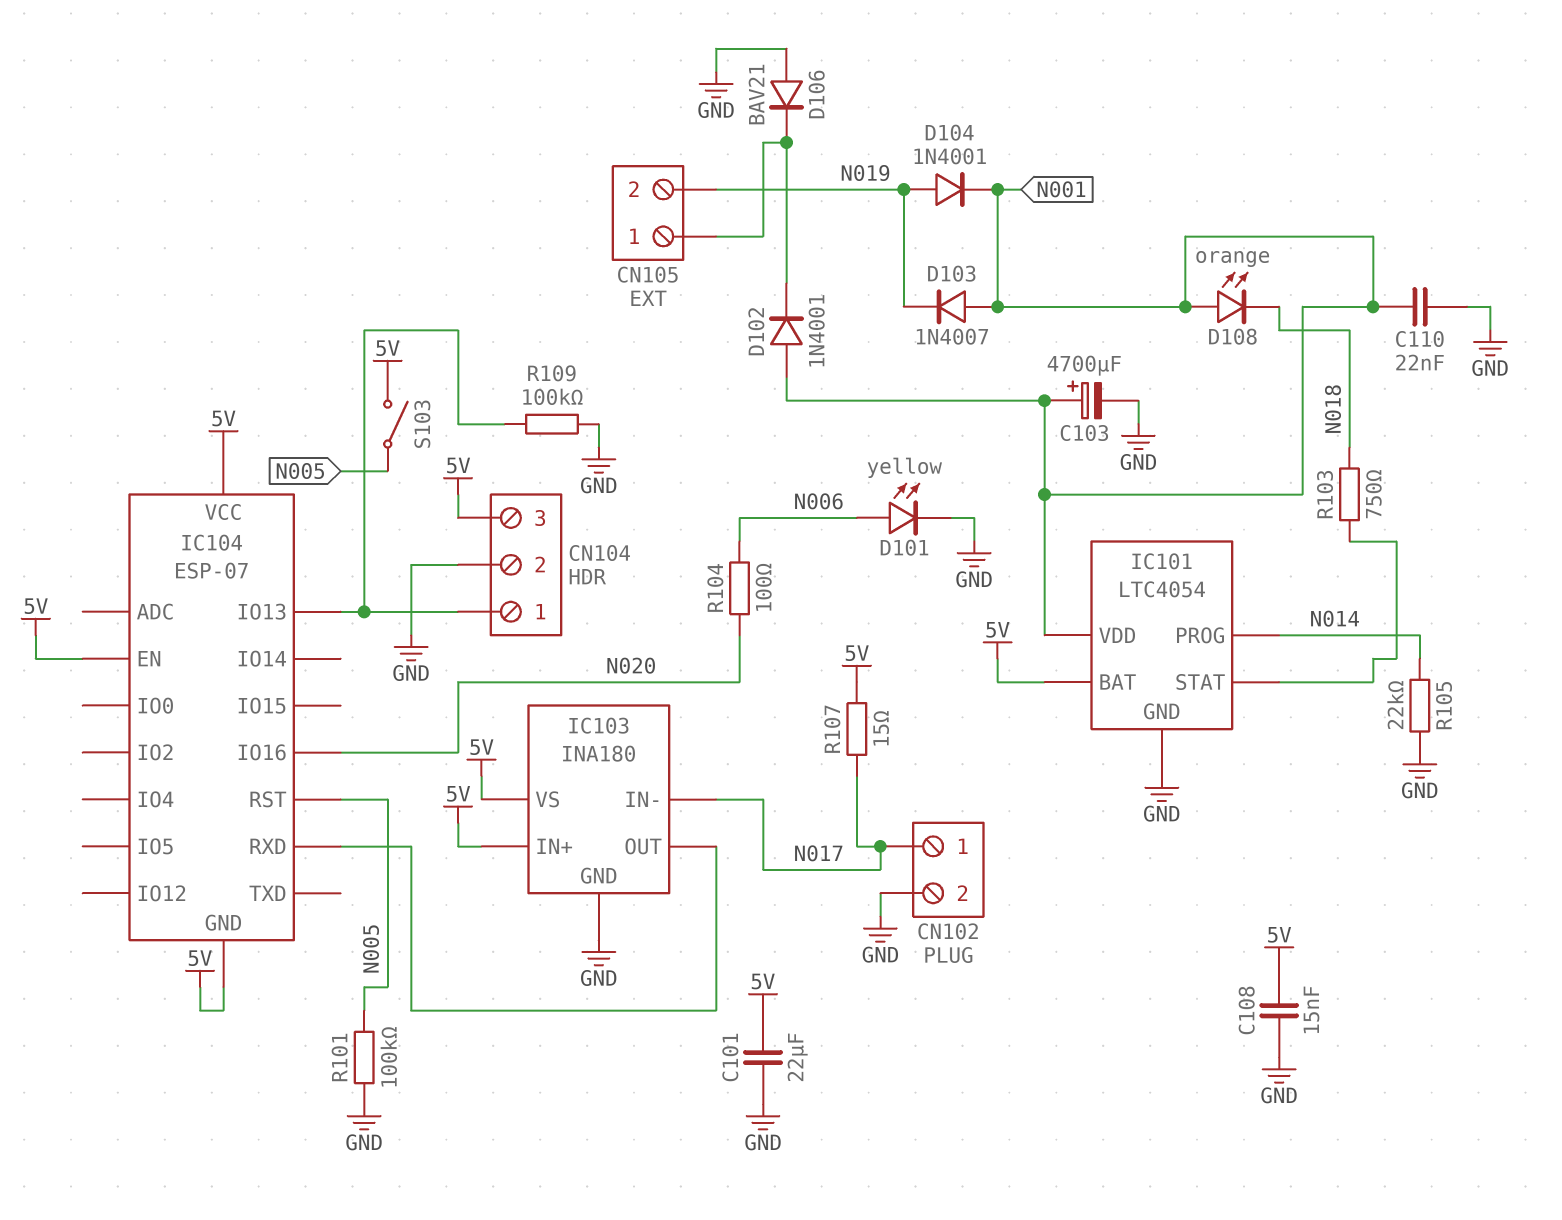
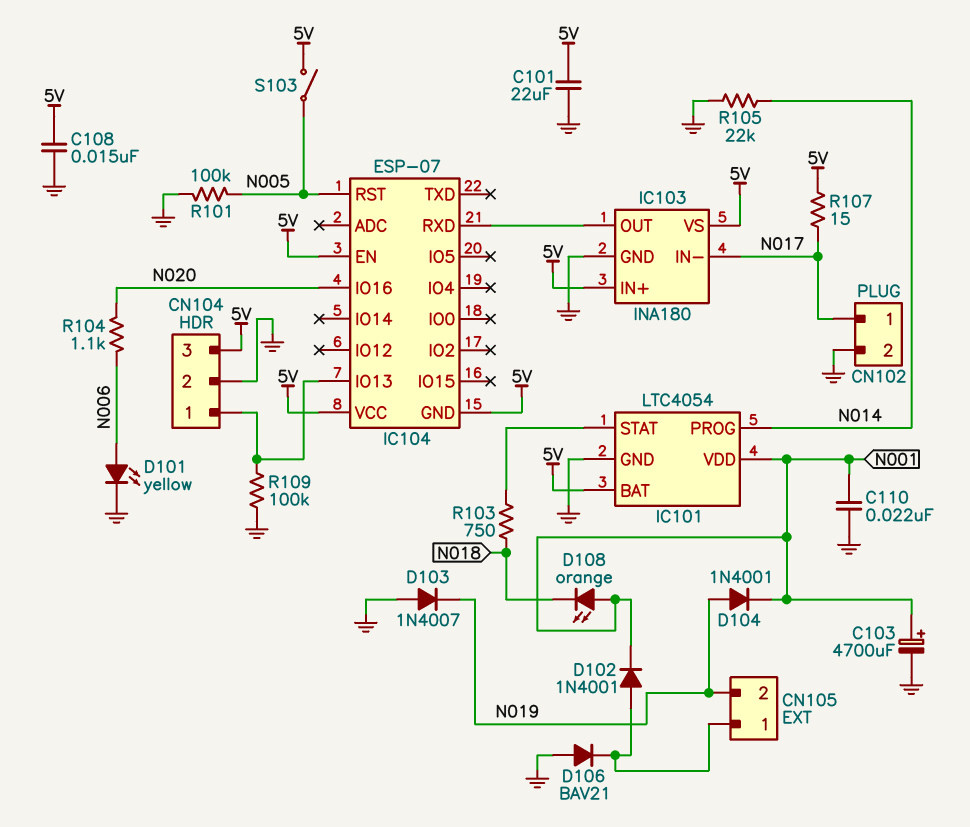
D102: diode 1N4001 (A N001, K CN105/1) -> diode 1N4001 (A CN105/1, K N001)
D103: diode 1N4007 (A N001, K N019) -> diode 1N4007 (A GND, K N019)
R104: 100 (N006, N020) -> 1.1k (N006, N020)

